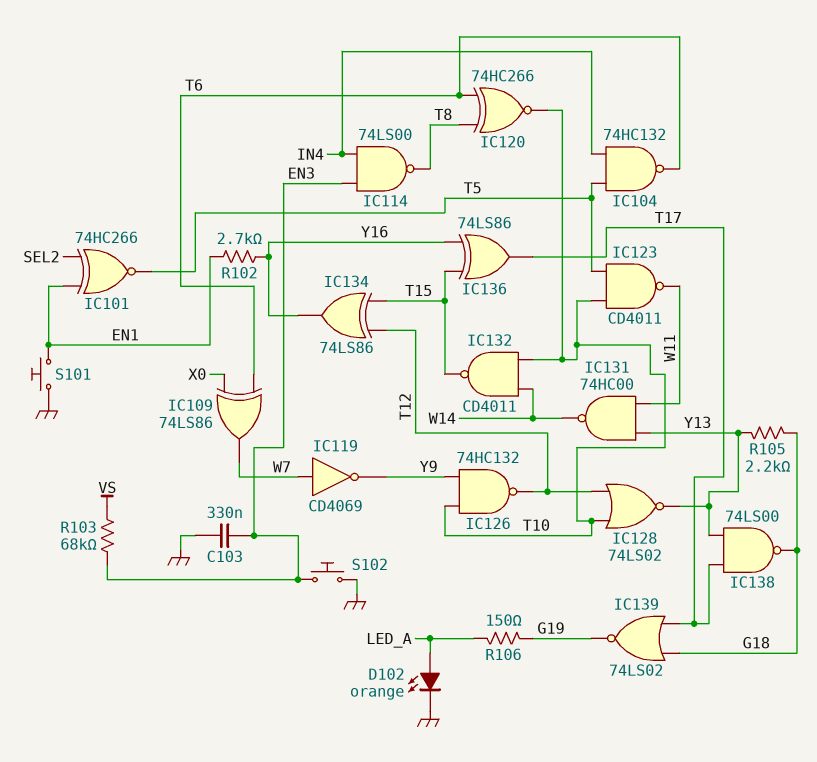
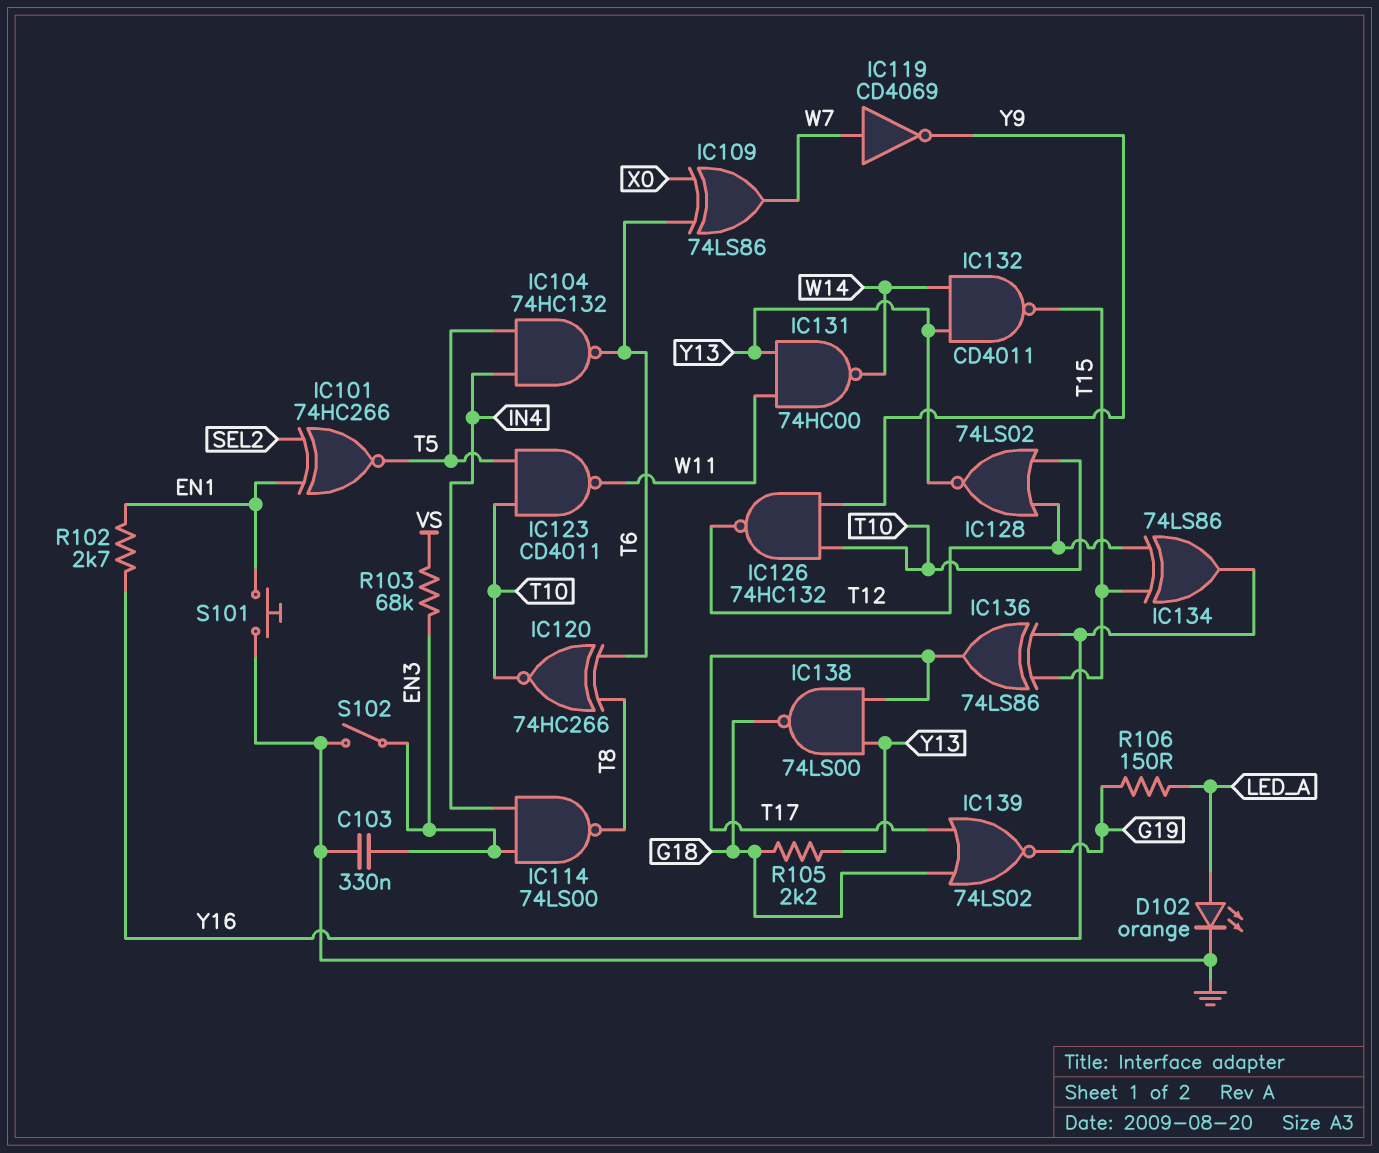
IC132: NAND CD4011 (in T10, in W14, out T15) -> NAND CD4011 (in W14, in Y13, out T15)
S102: button (EN3, GND) -> switch (EN3, GND)

